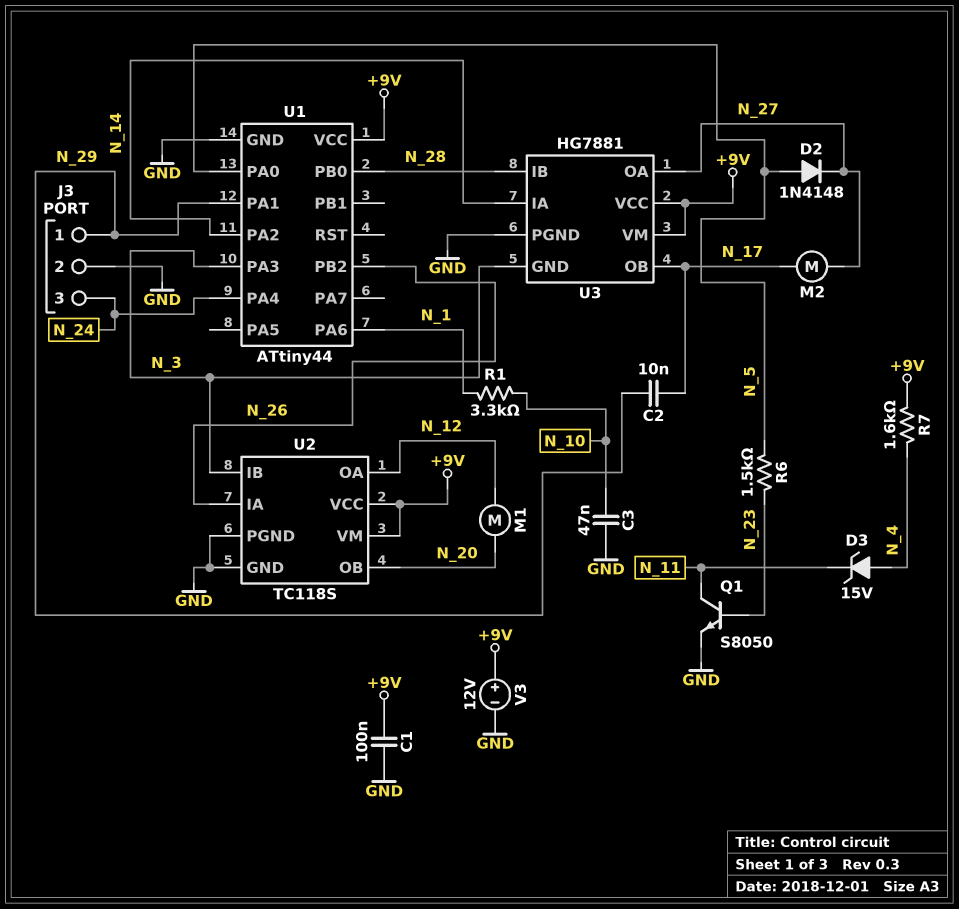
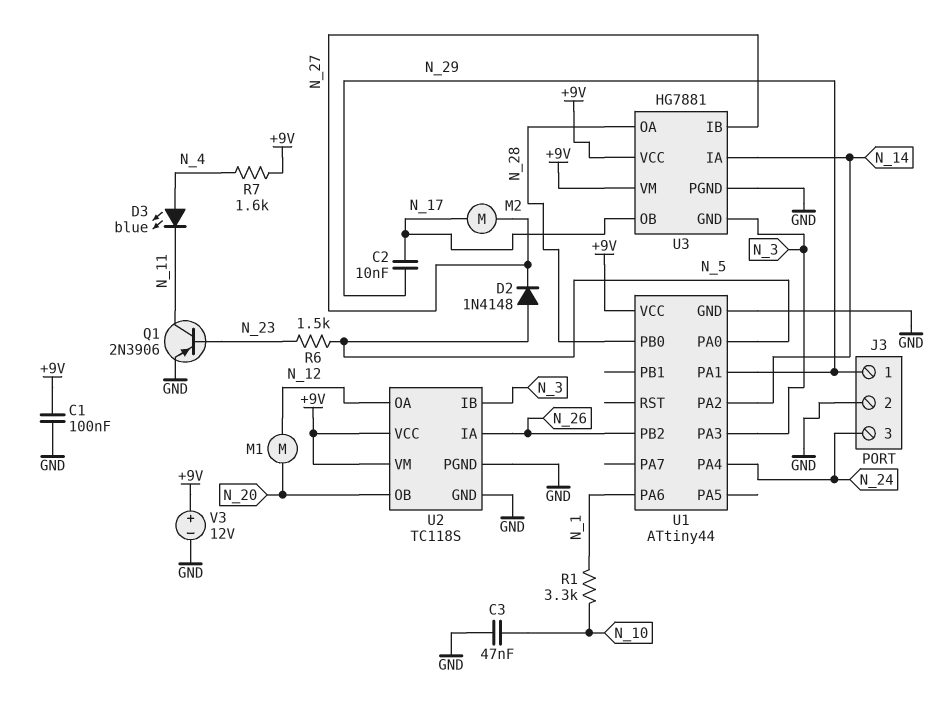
D3: zener 15V (A N_4, K N_11) -> LED blue (A N_4, K N_11)
Q1: NPN S8050 (B N_23, C N_11, E GND) -> PNP 2N3906 (B N_23, C N_11, E GND)
U3 pin IB: N_28 -> N_27
U3 pin OA: N_27 -> N_28

